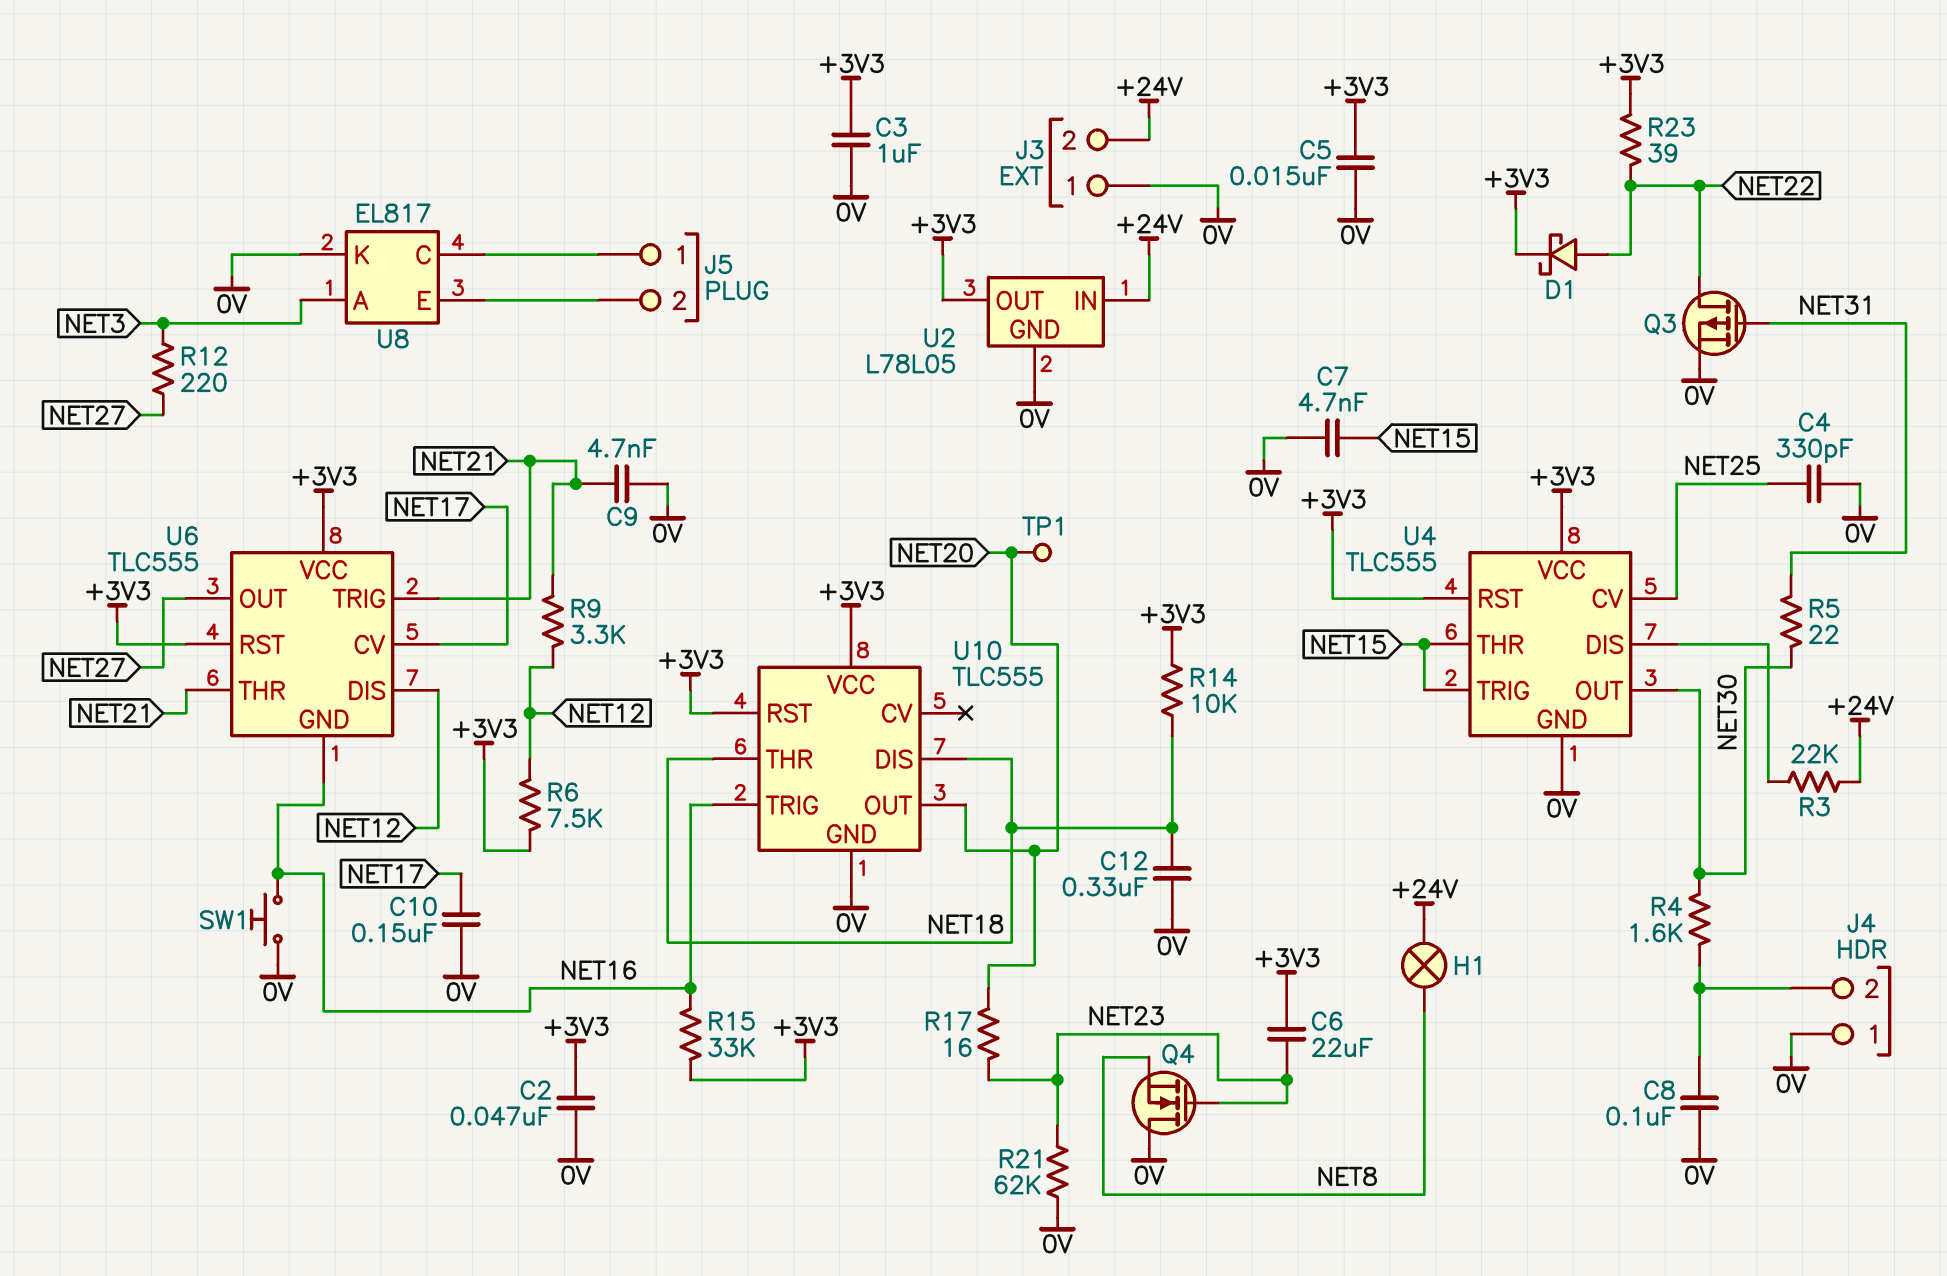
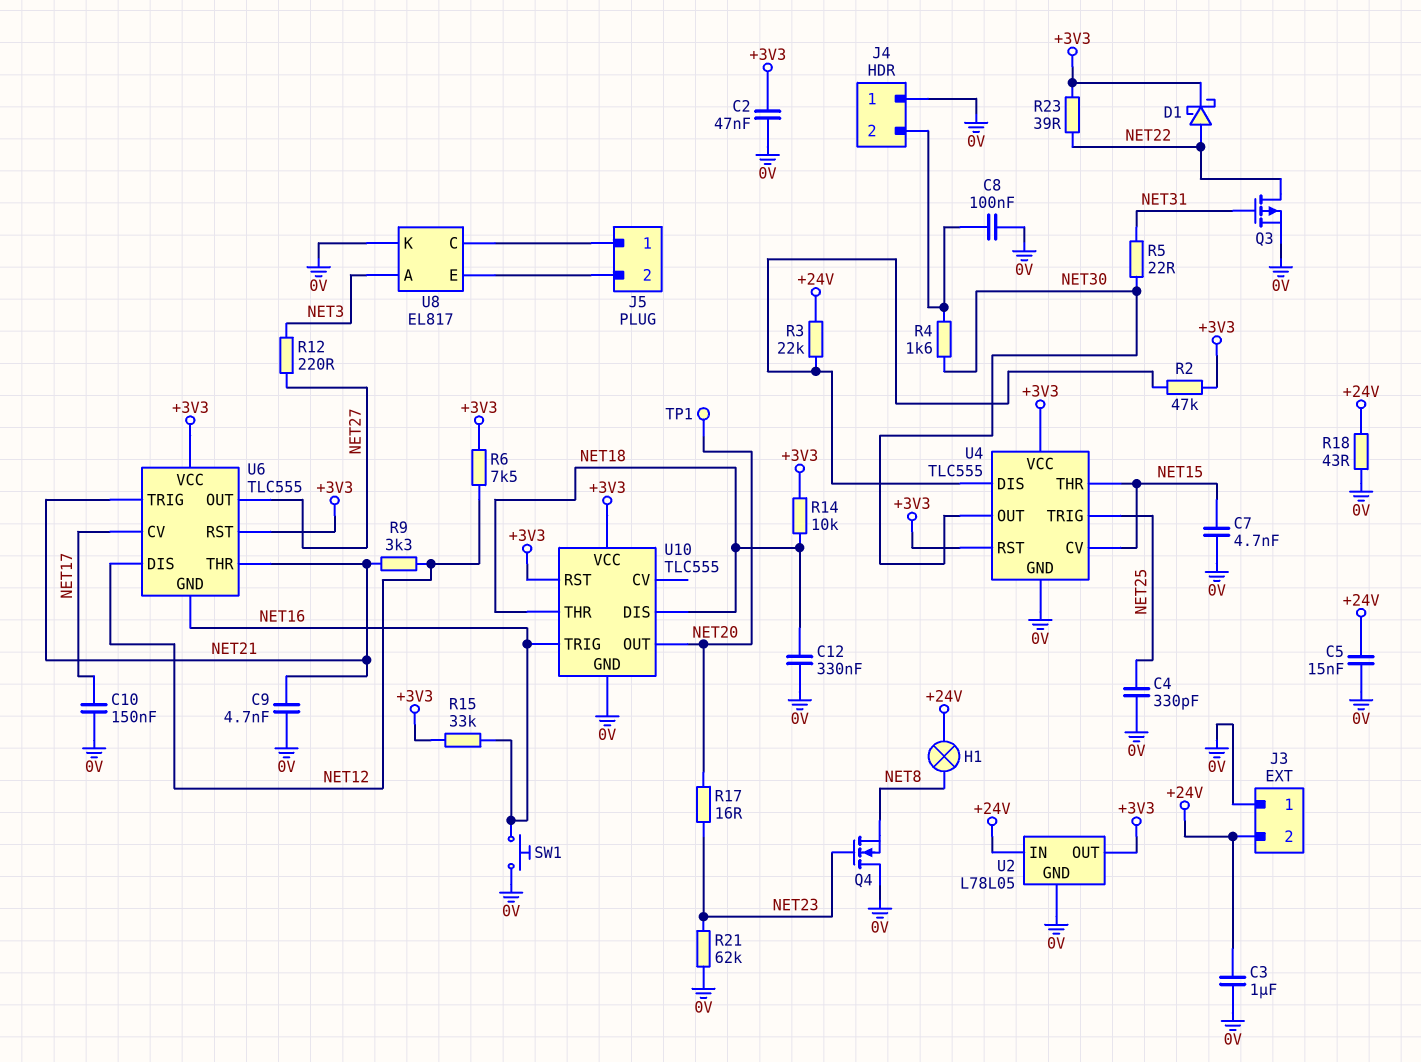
C3: 1uF (+3V3, 0V) -> 1uF (+24V, 0V)
C5: 15nF (+3V3, 0V) -> 15nF (+24V, 0V)
C6: 22uF (+3V3, NET23) -> none
R2: none -> 47k (+3V3, U4/DIS)
R18: none -> 43 (+24V, 0V)
U4 pin CV: NET25 -> NET15
U4 pin TRIG: NET15 -> NET25

